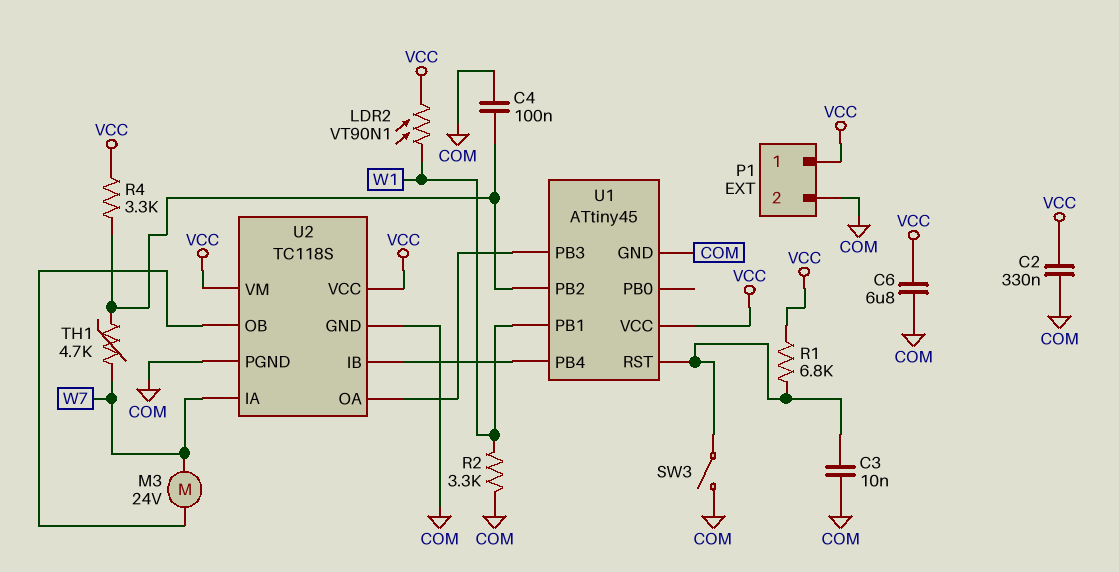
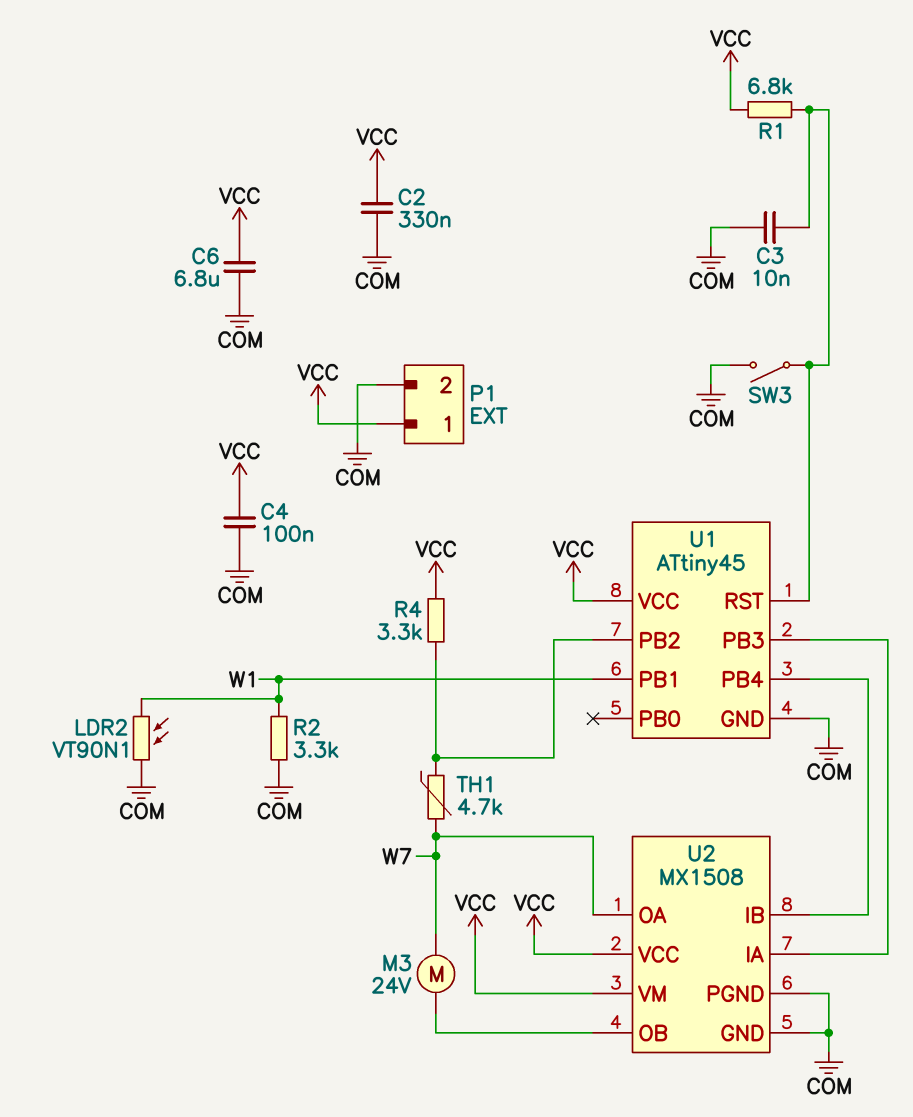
C4: 100nF (COM, U1/PB2) -> 100nF (COM, VCC)
LDR2: VT90N1 (VCC, W1) -> VT90N1 (COM, W1)
U2: TC118S -> MX1508
U2 pin IA: W7 -> U1/PB3
U2 pin OA: U1/PB3 -> W7

